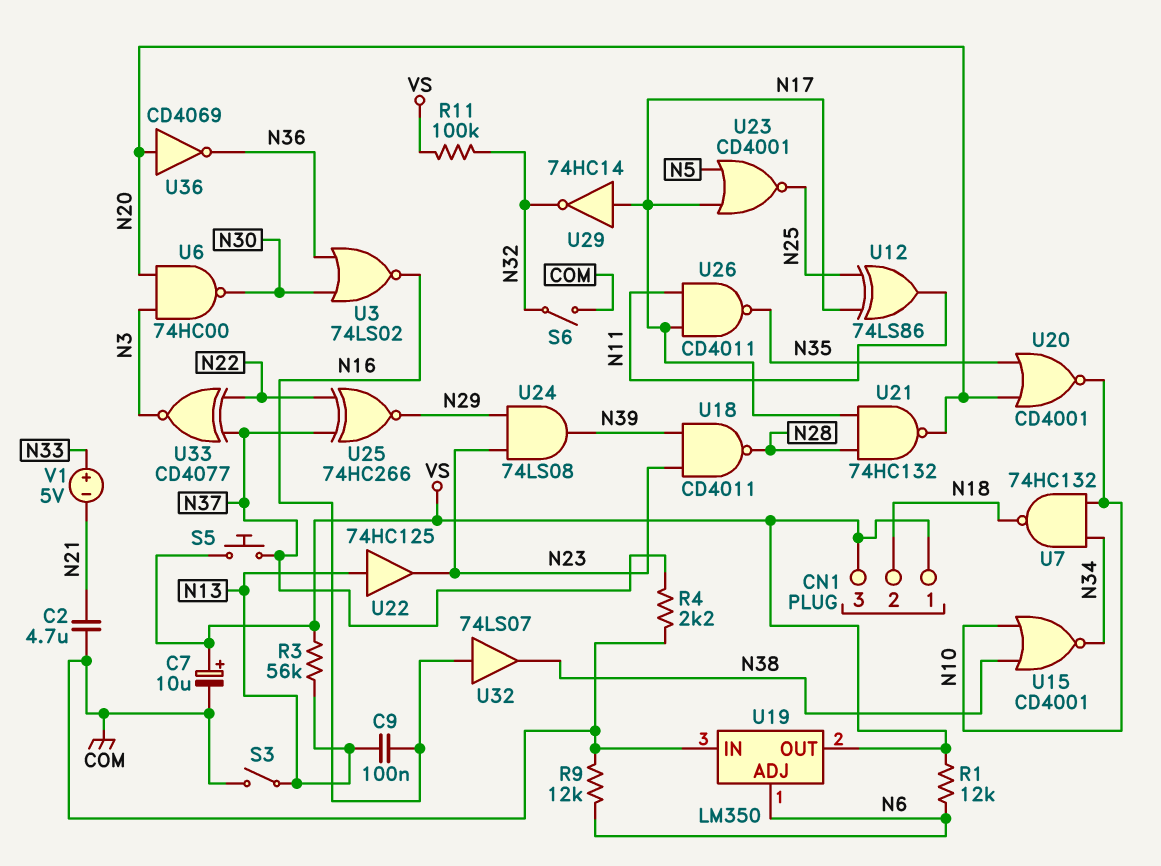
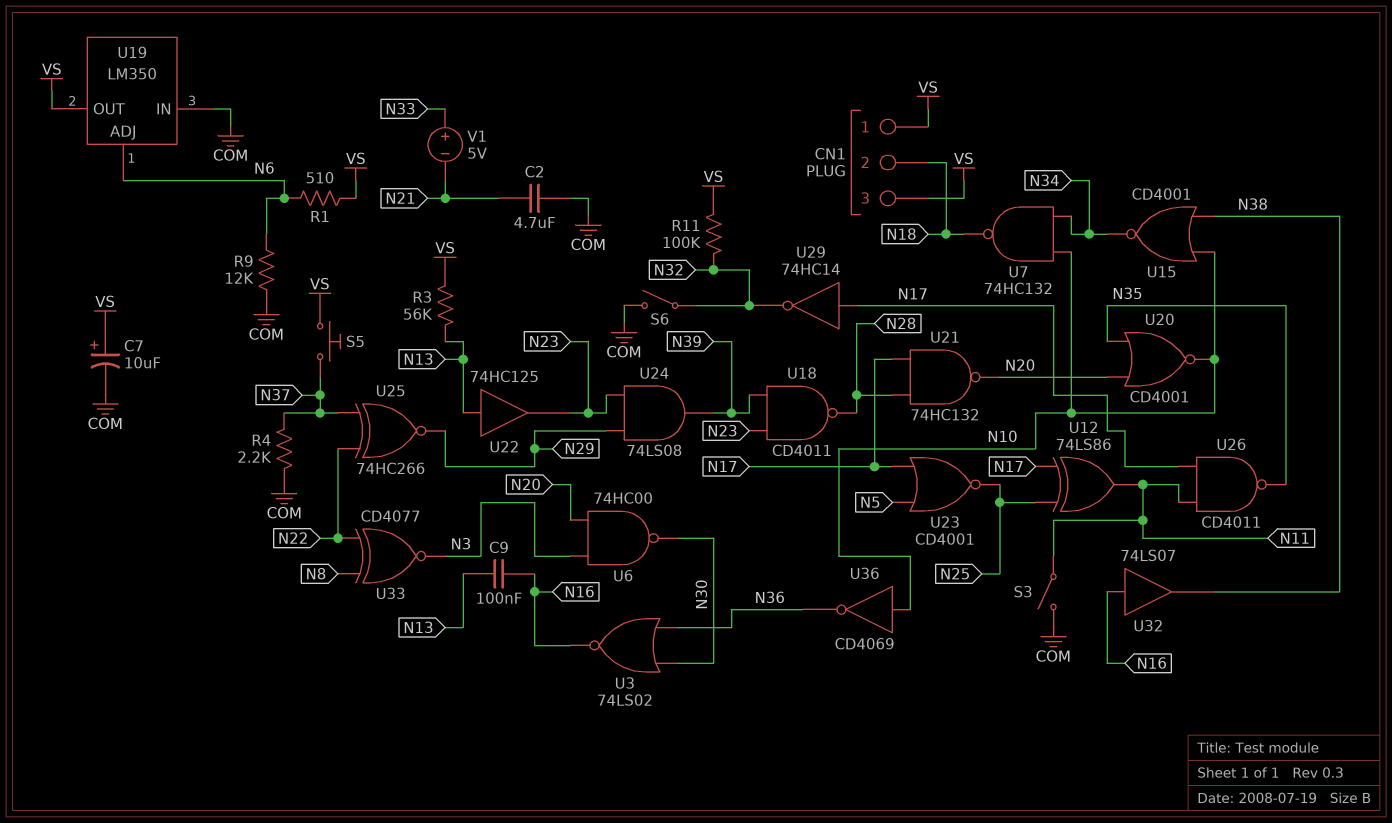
R1: 12k (N6, VS) -> 510 (N6, VS)
S3: switch (COM, N13) -> switch (COM, N11)
U33: XNOR CD4077 (in N22, in N37, out N3) -> XNOR CD4077 (in N8, in N22, out N3)
U36: NOT CD4069 (in N20, out N36) -> NOT CD4069 (in N10, out N36)

